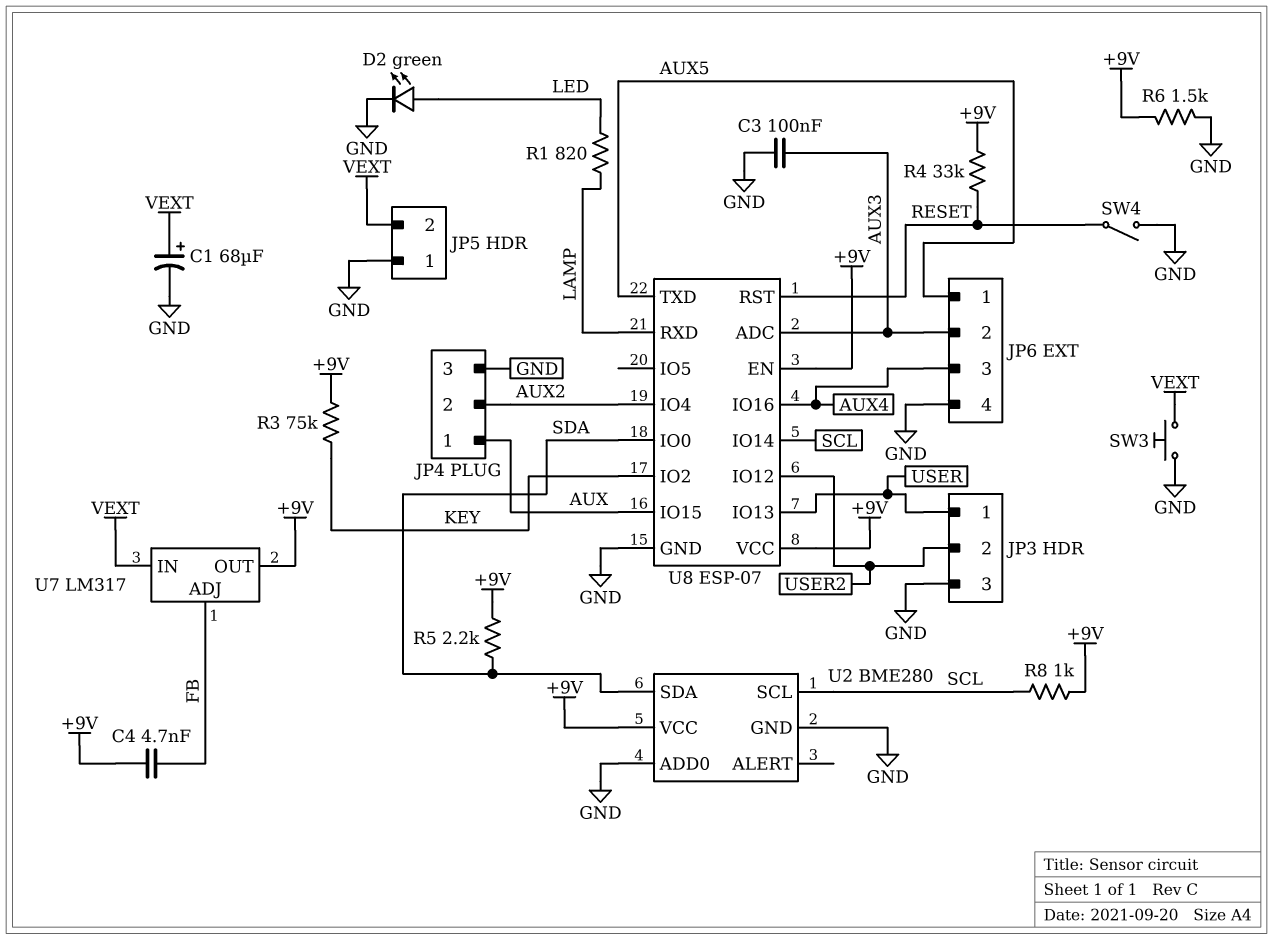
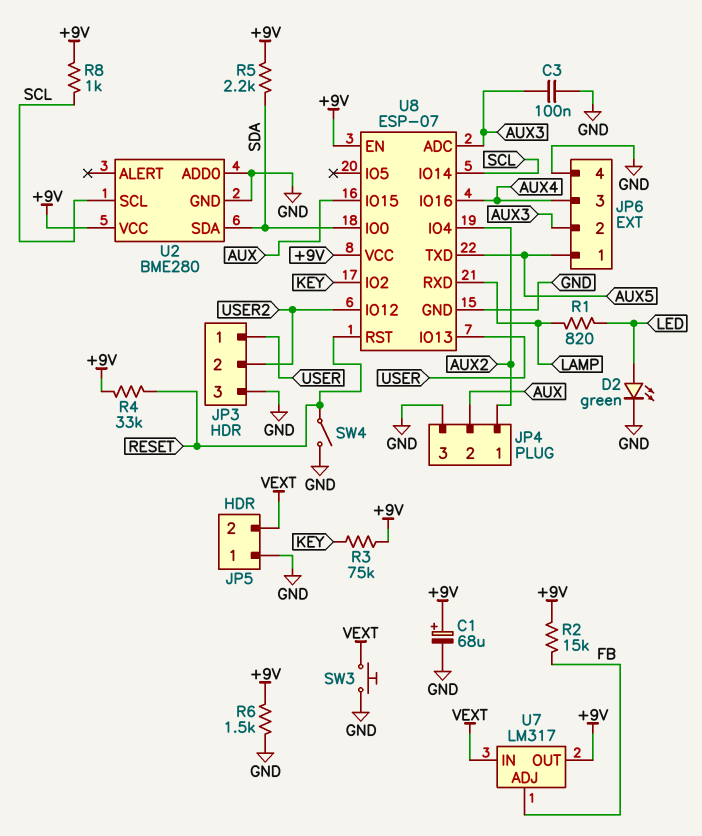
C1: 68uF (plus VEXT, minus GND) -> 68uF (plus +9V, minus GND)
C4: 4.7nF (+9V, FB) -> none
JP4 pin 1: AUX -> AUX2
JP4 pin 2: AUX2 -> AUX
R2: none -> 15k (+9V, FB)

